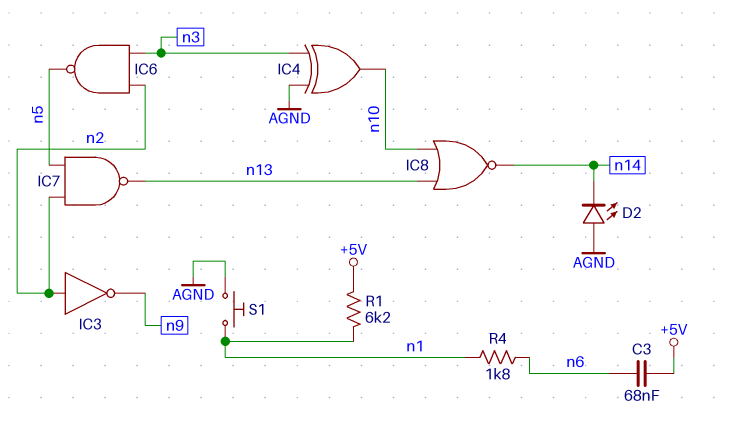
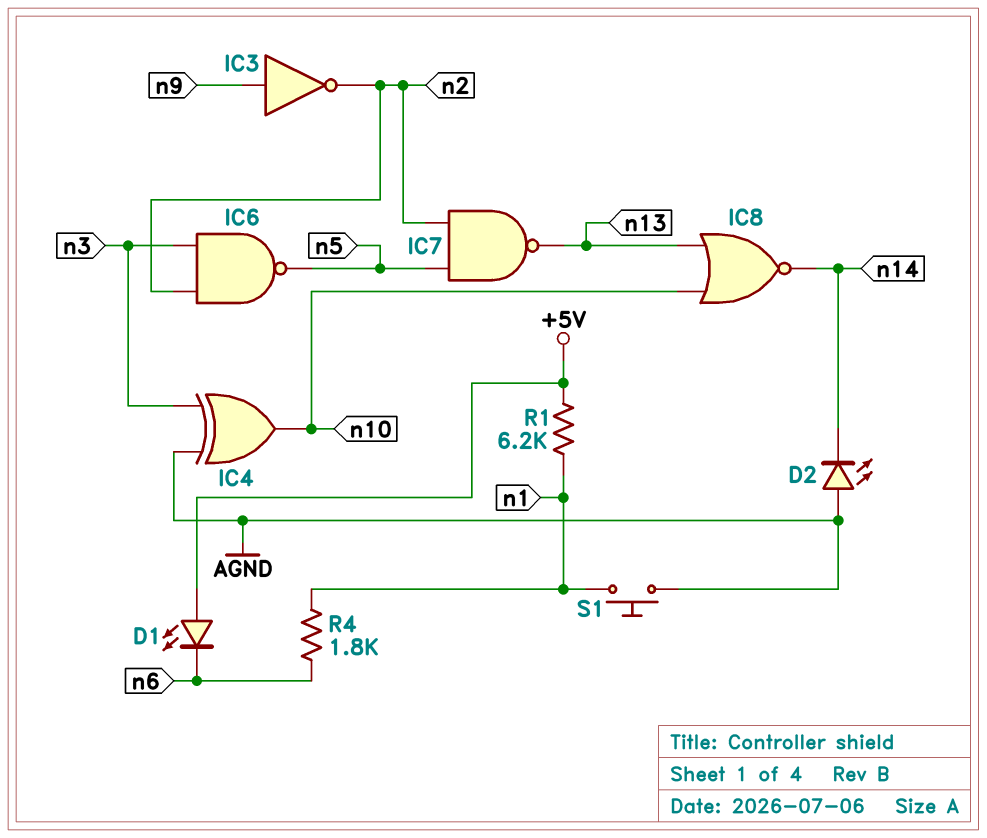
C3: 68nF (+5V, n6) -> none
D1: none -> LED (A +5V, K n6)
IC3: NOT (in n2, out n9) -> NOT (in n9, out n2)

